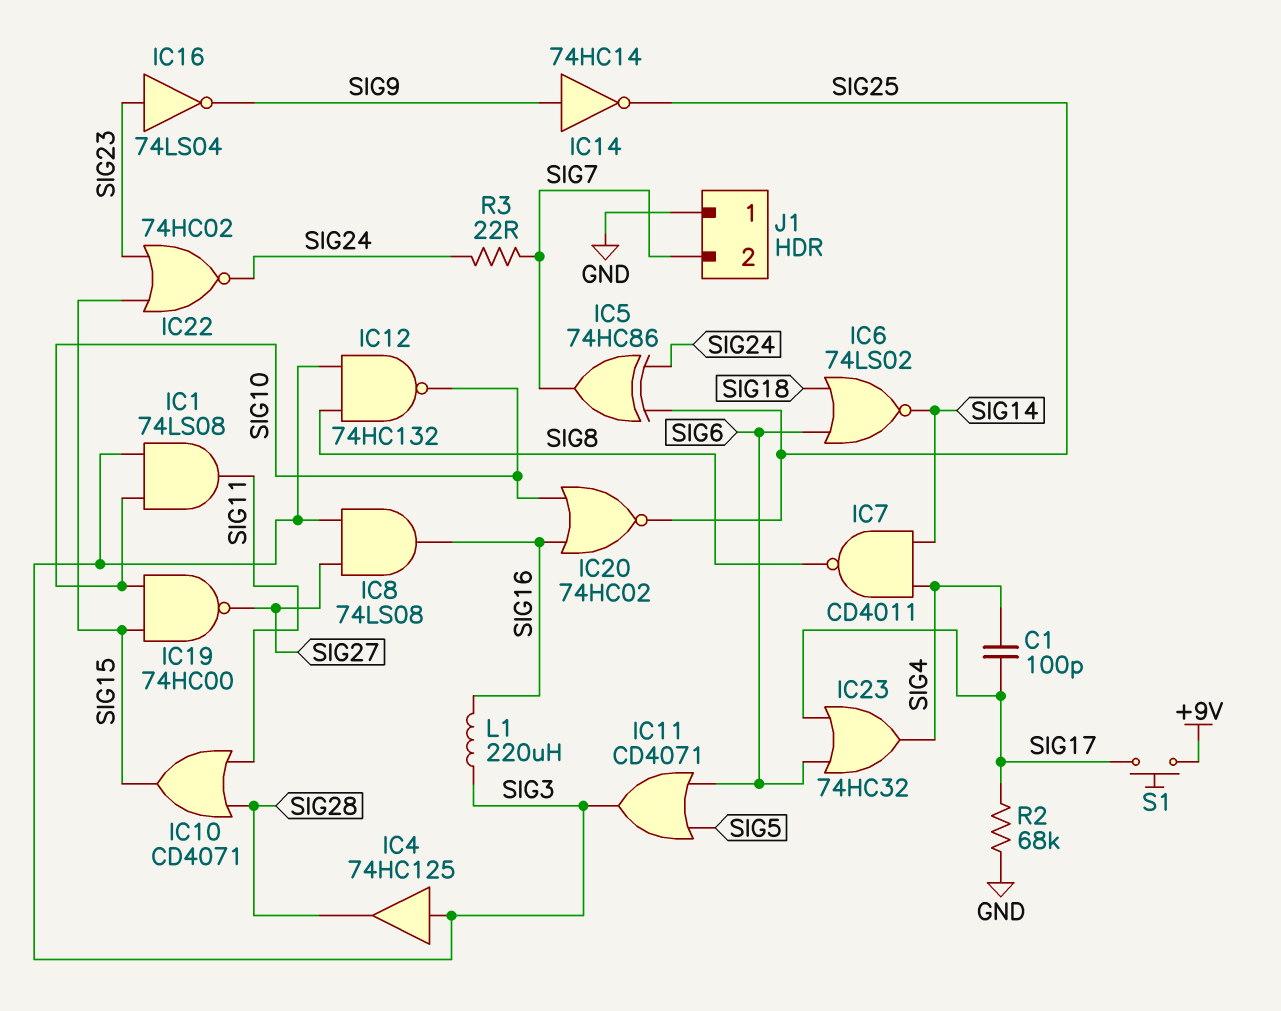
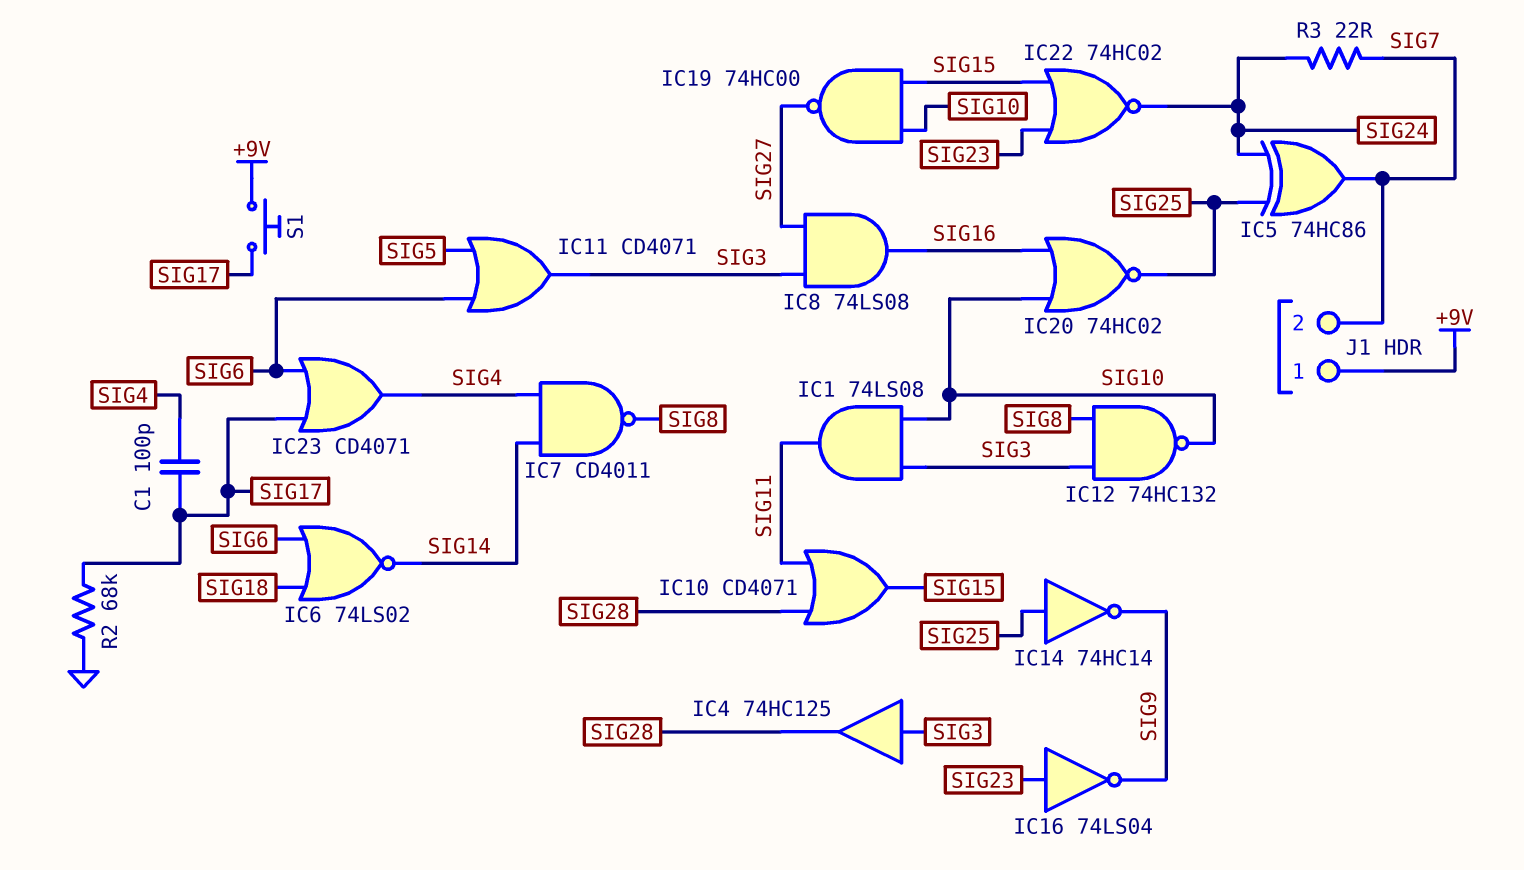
IC14: NOT 74HC14 (in SIG9, out SIG25) -> NOT 74HC14 (in SIG25, out SIG9)
IC23: OR 74HC32 (in SIG6, in SIG17, out SIG4) -> OR CD4071 (in SIG6, in SIG17, out SIG4)
J1 pin 1: GND -> +9V
L1: 220uH (SIG3, SIG16) -> none

